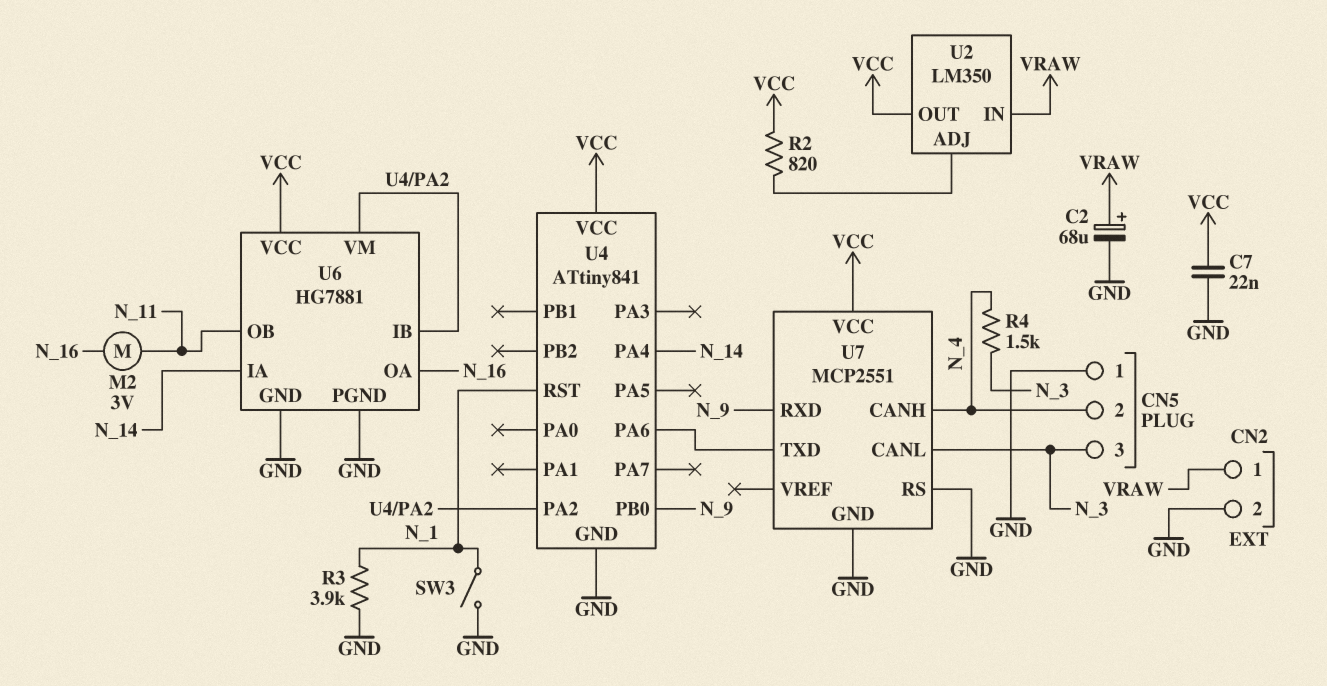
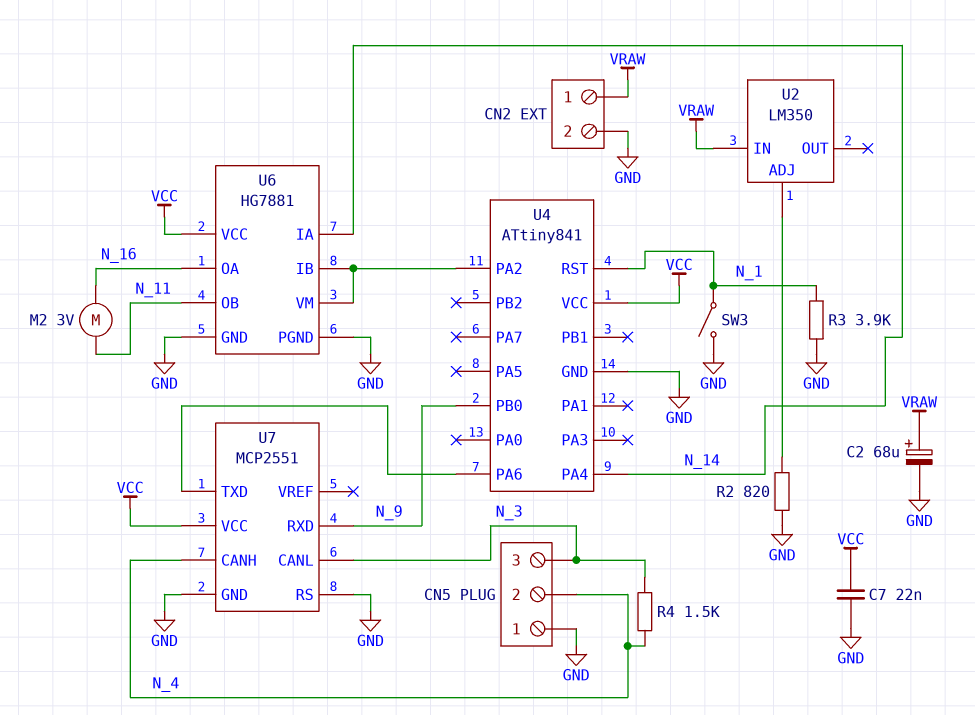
R2: 820 (U2/ADJ, VCC) -> 820 (GND, U2/ADJ)
U2 pin OUT: VCC -> none

